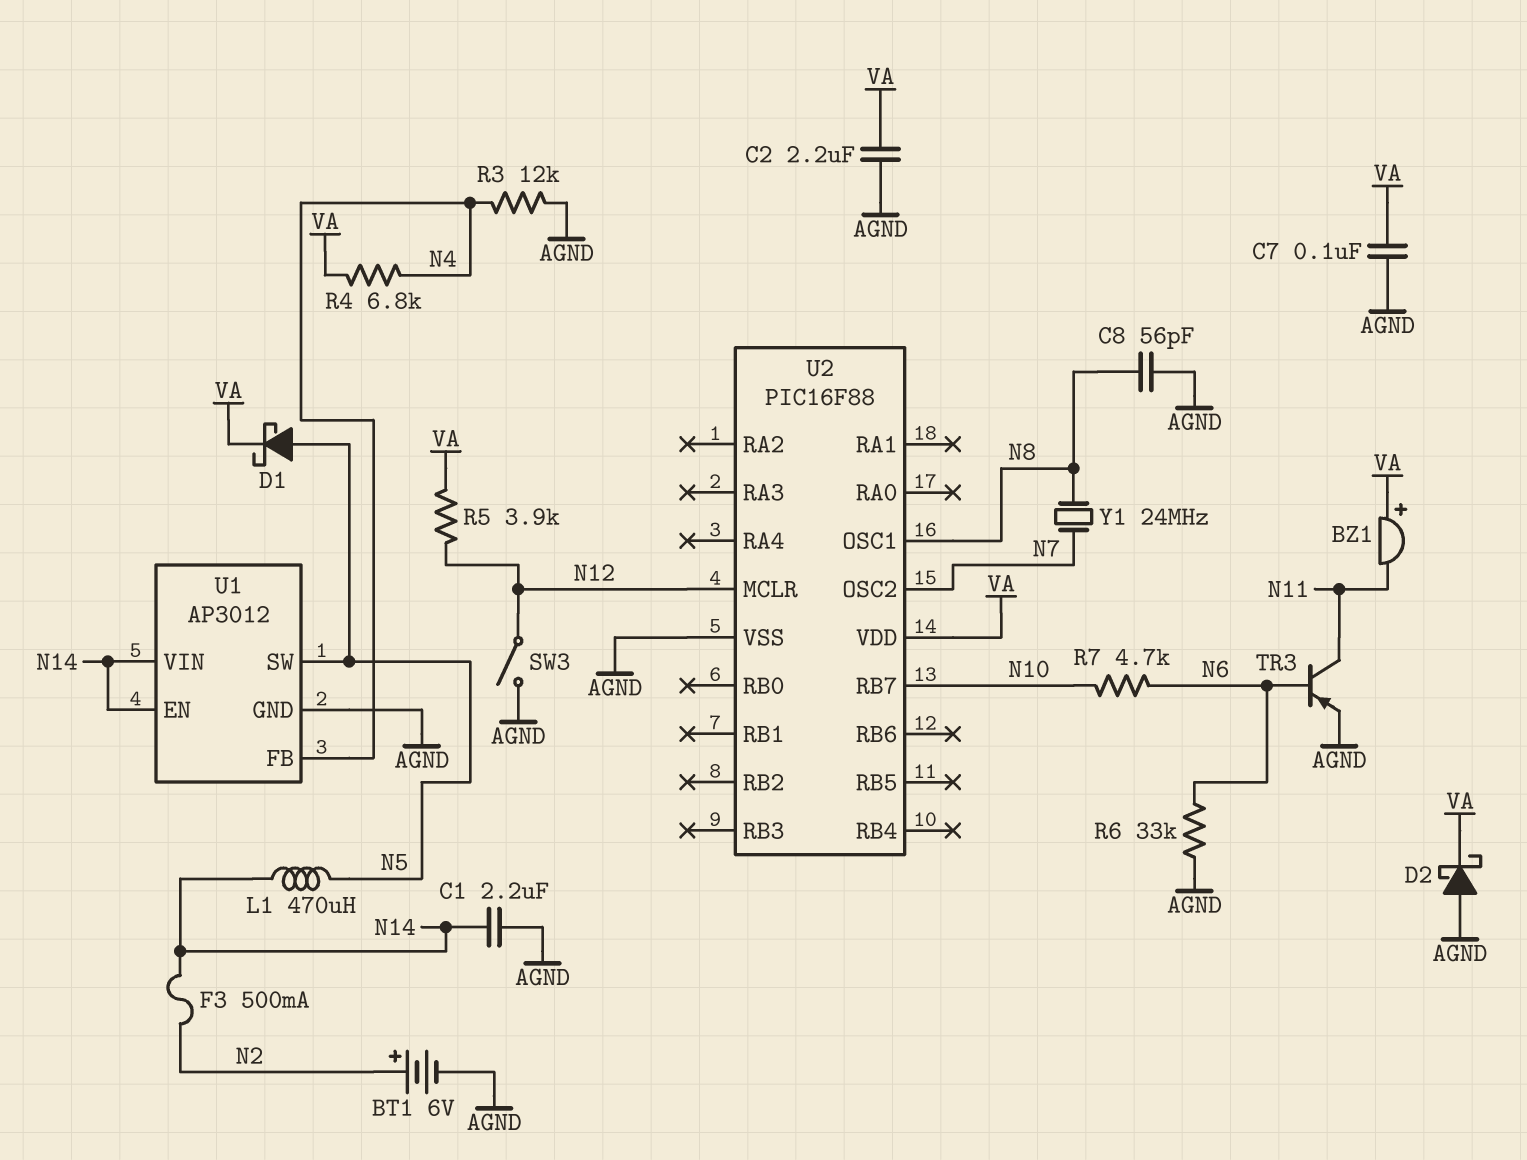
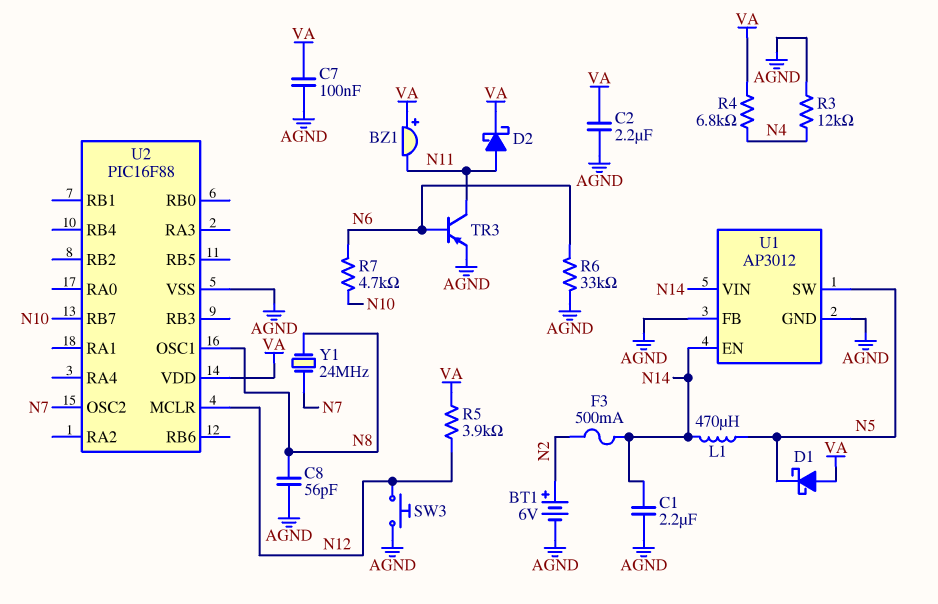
D1: schottky (A N5, K VA) -> schottky (A VA, K N5)
D2: schottky (A AGND, K VA) -> schottky (A N11, K VA)
SW3: switch (AGND, N12) -> button (AGND, N12)
U1 pin FB: N4 -> AGND

